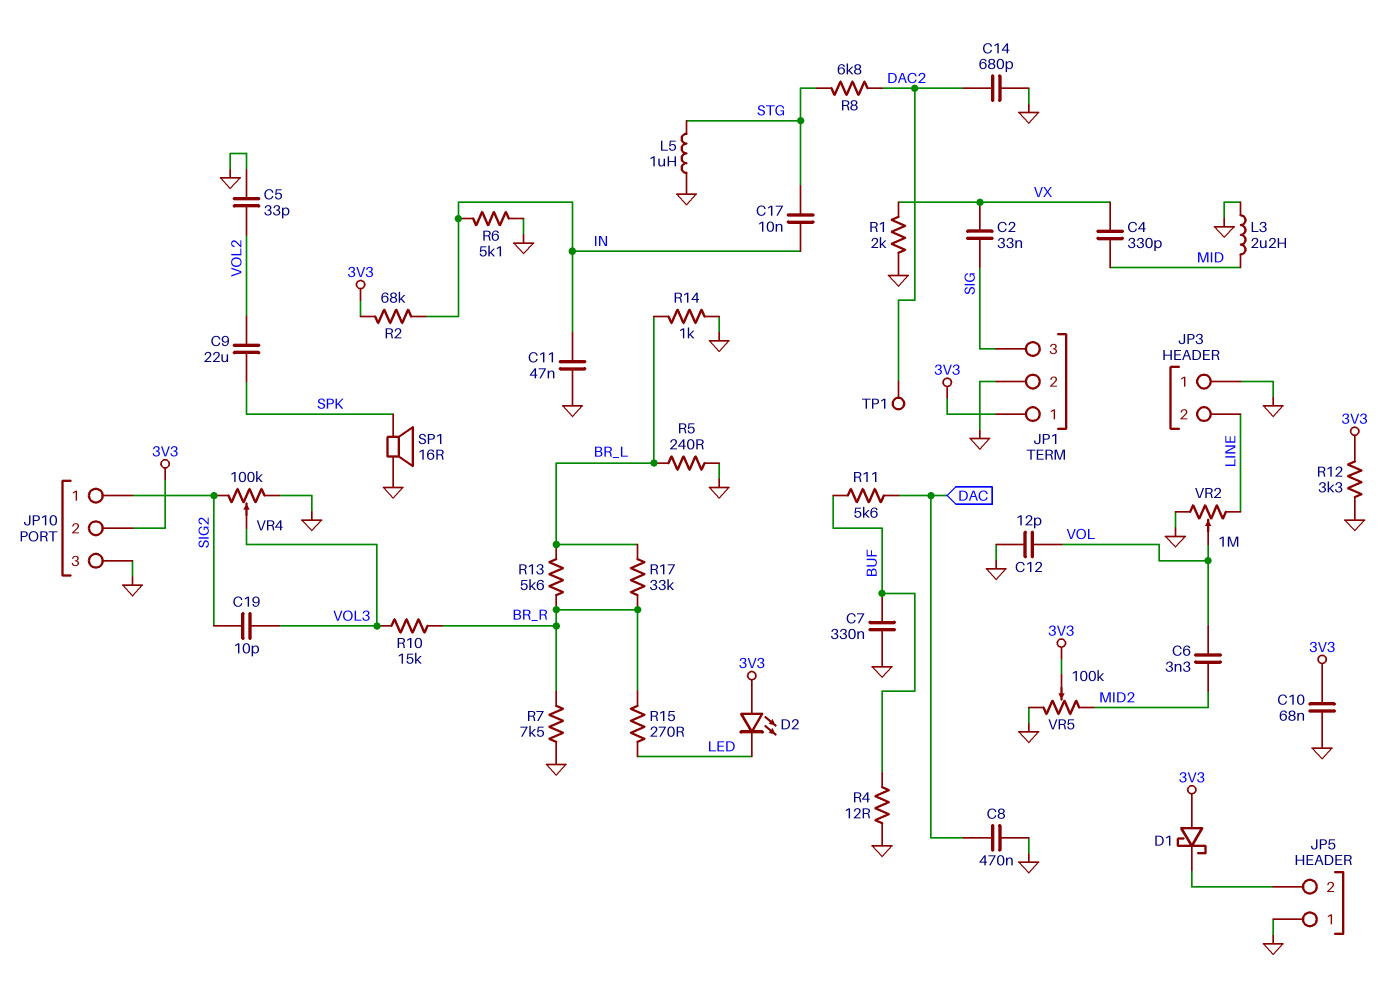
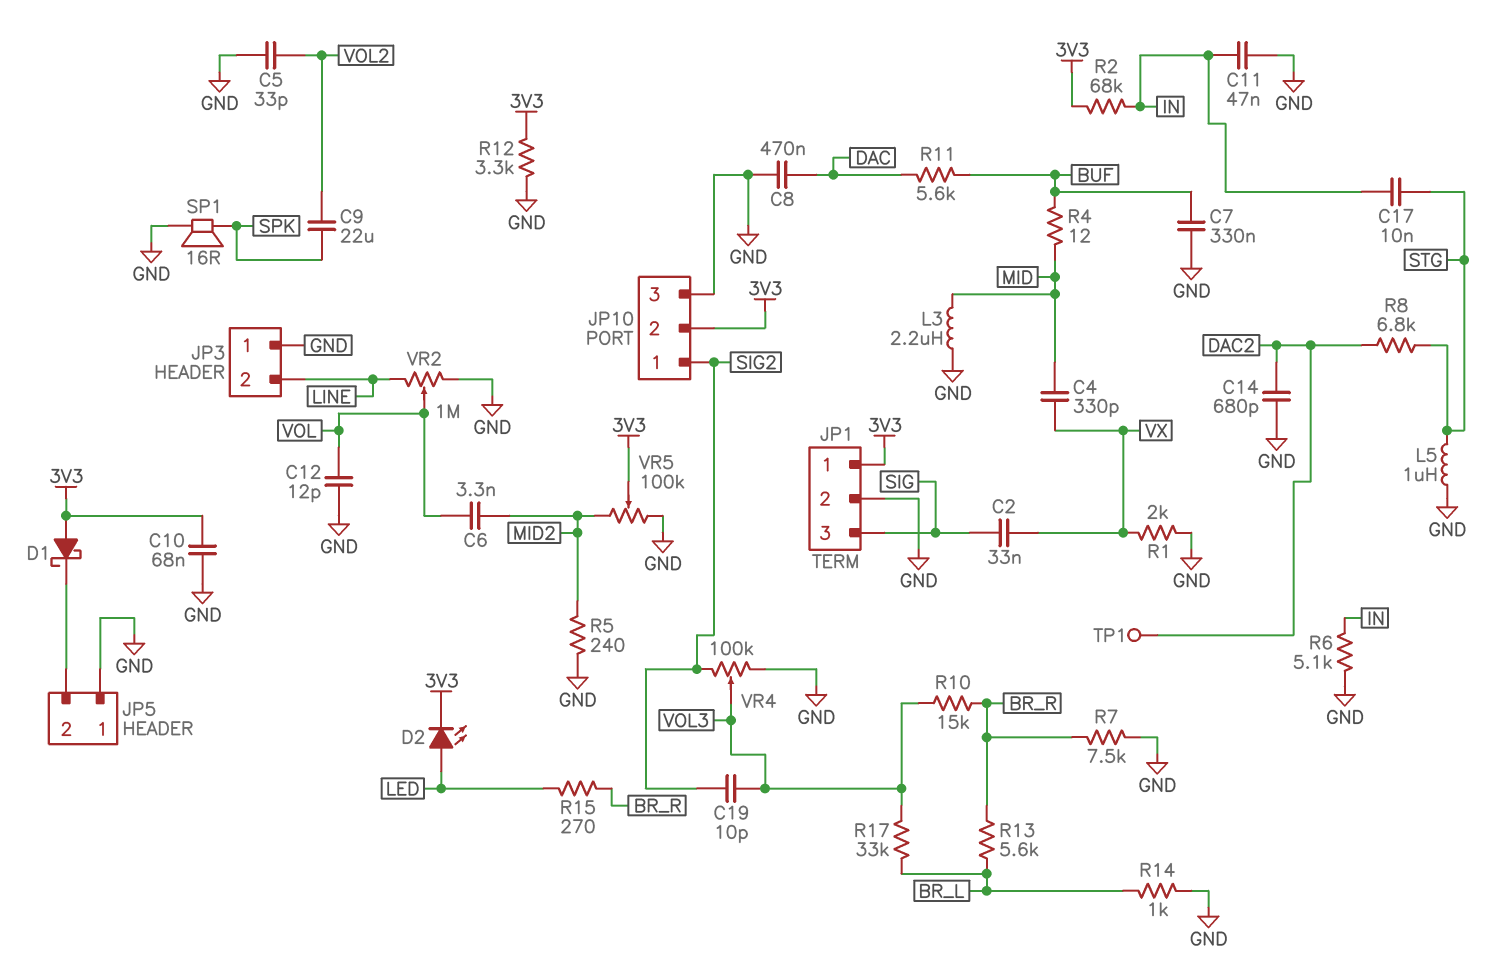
D2: LED (A 3V3, K LED) -> LED (A LED, K 3V3)
R4: 12 (BUF, GND) -> 12 (BUF, MID)
R5: 240 (BR_L, GND) -> 240 (GND, MID2)
R17: 33k (BR_L, BR_R) -> 33k (BR_L, VOL3)

